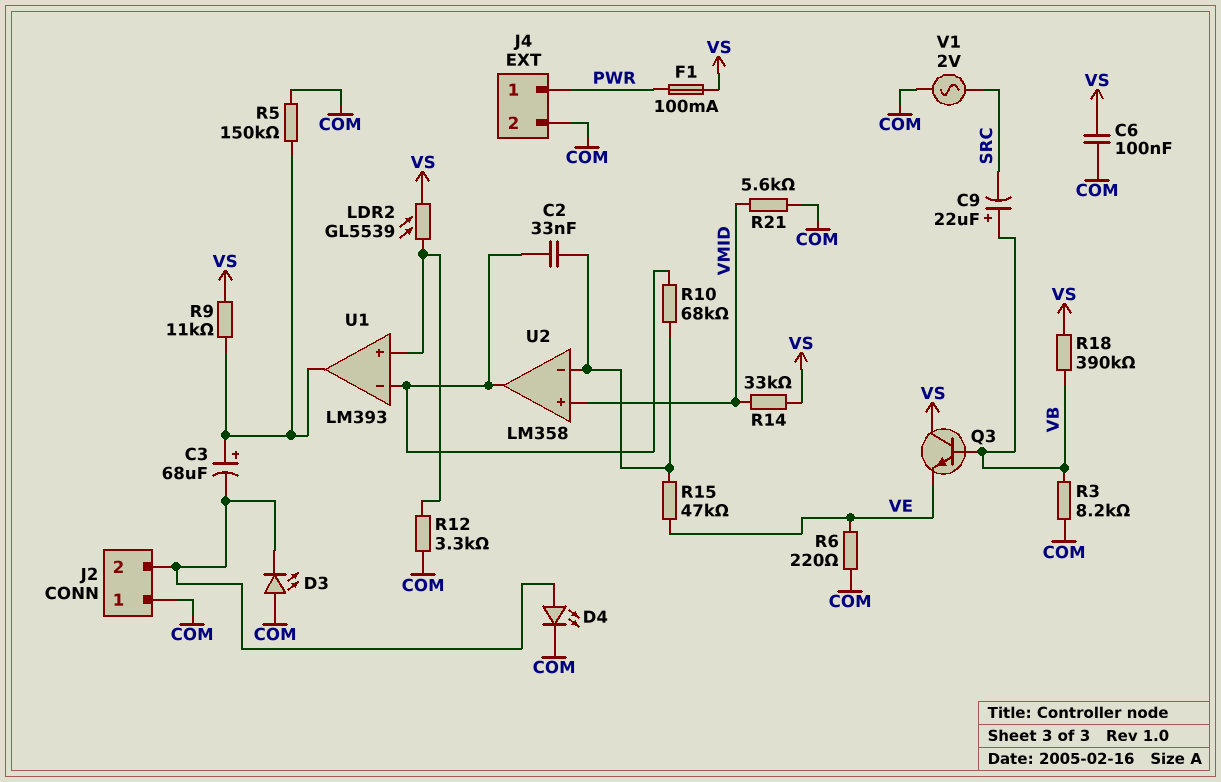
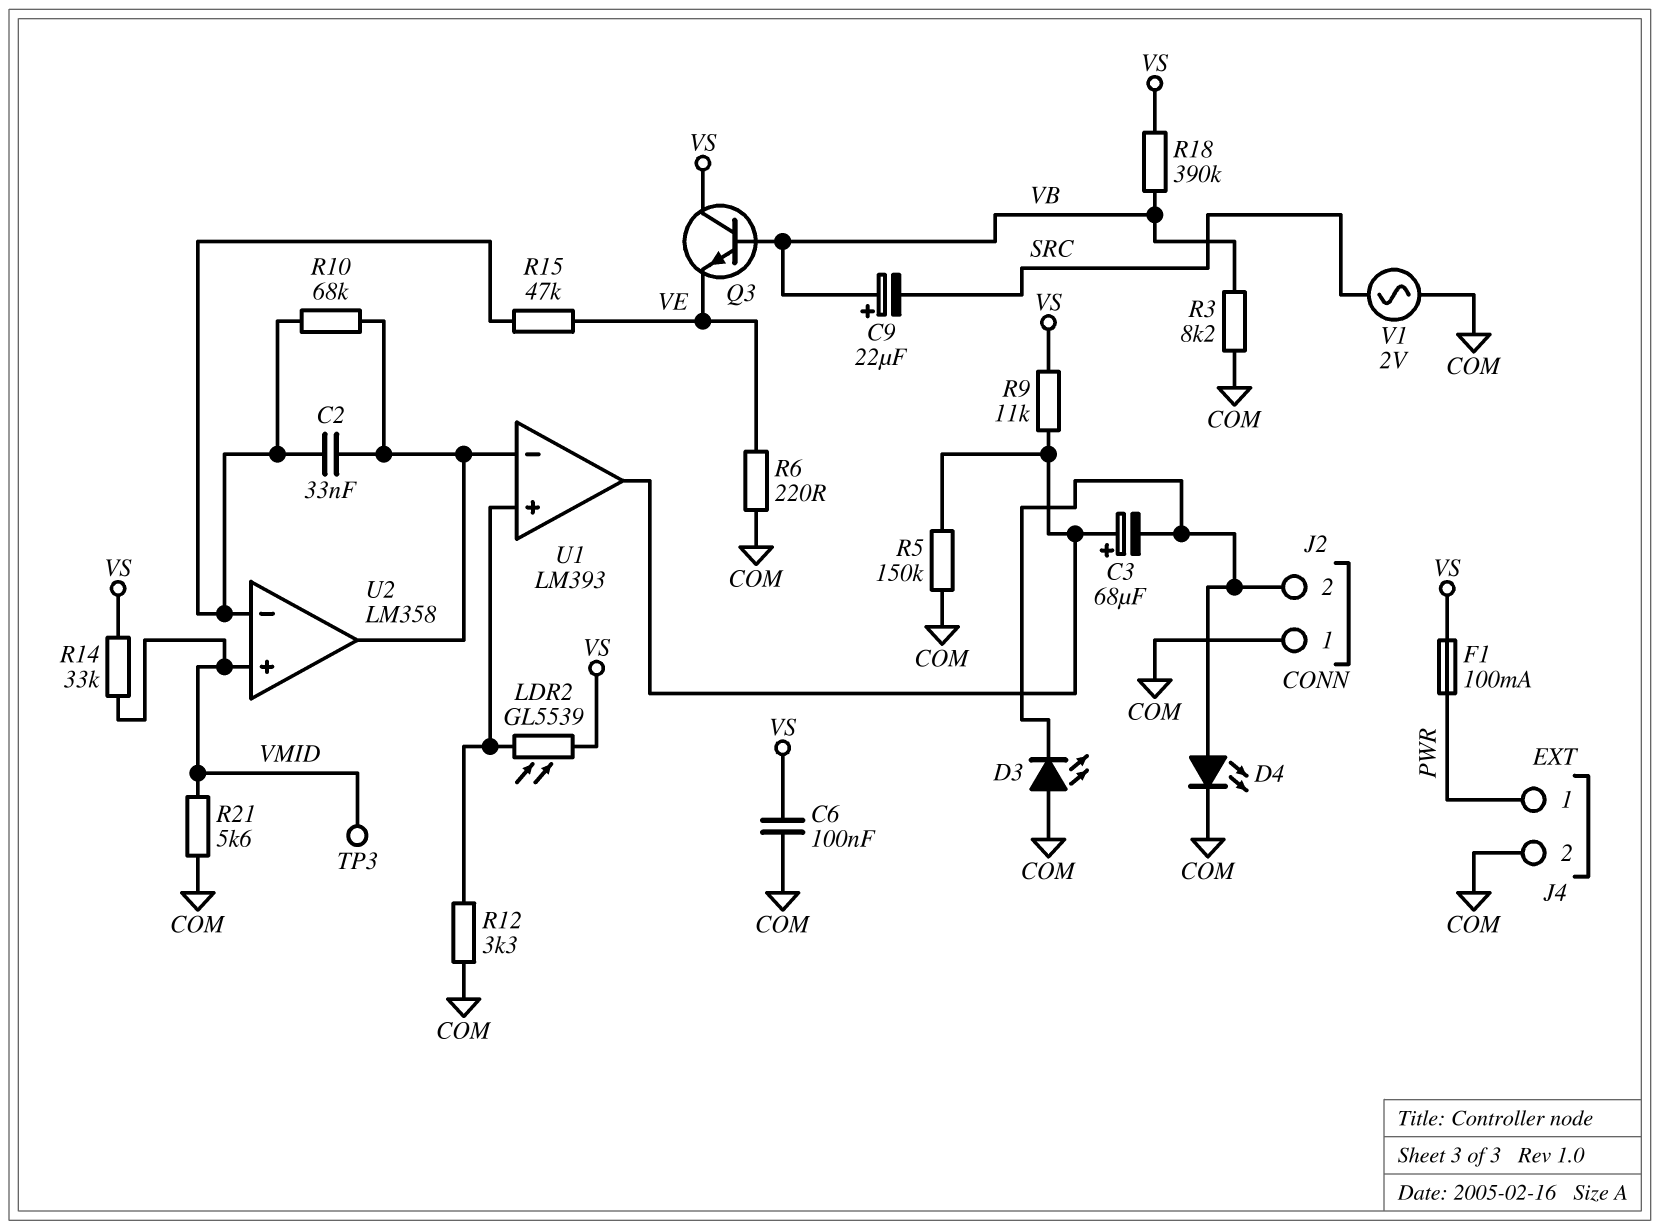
TP3: none -> test point (VMID)

